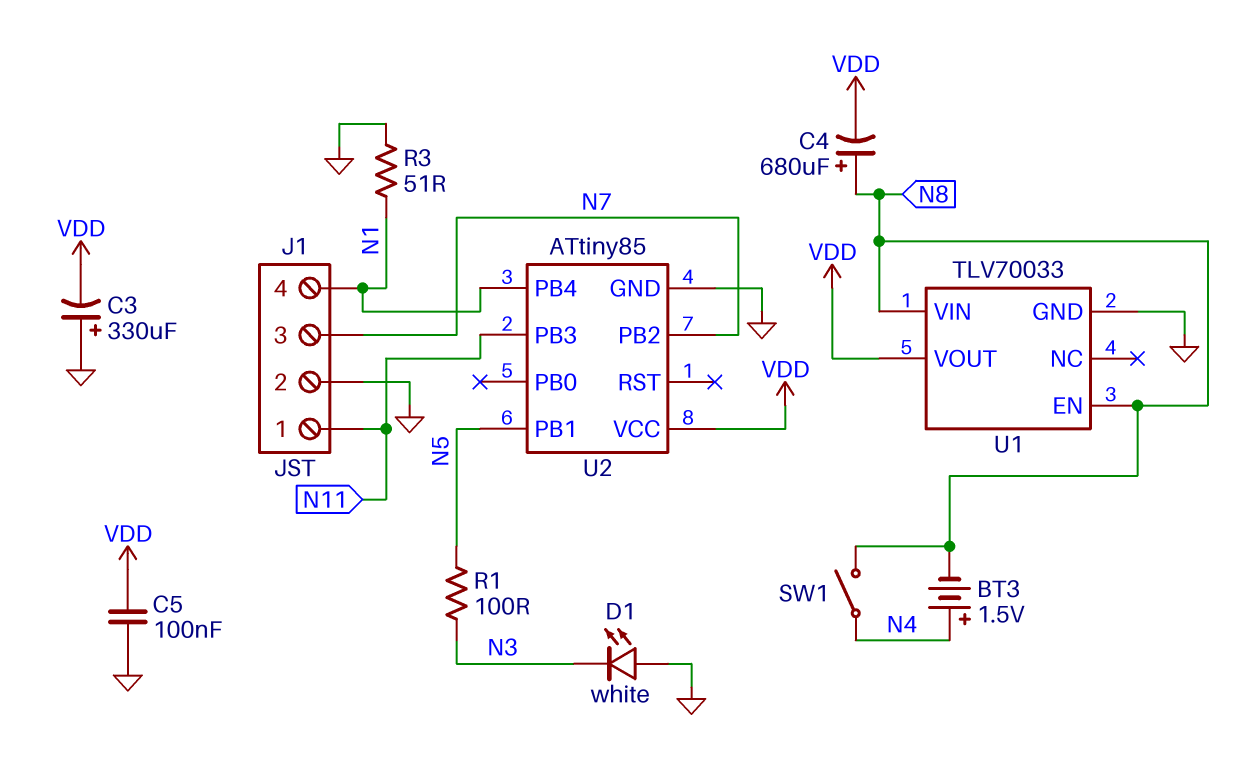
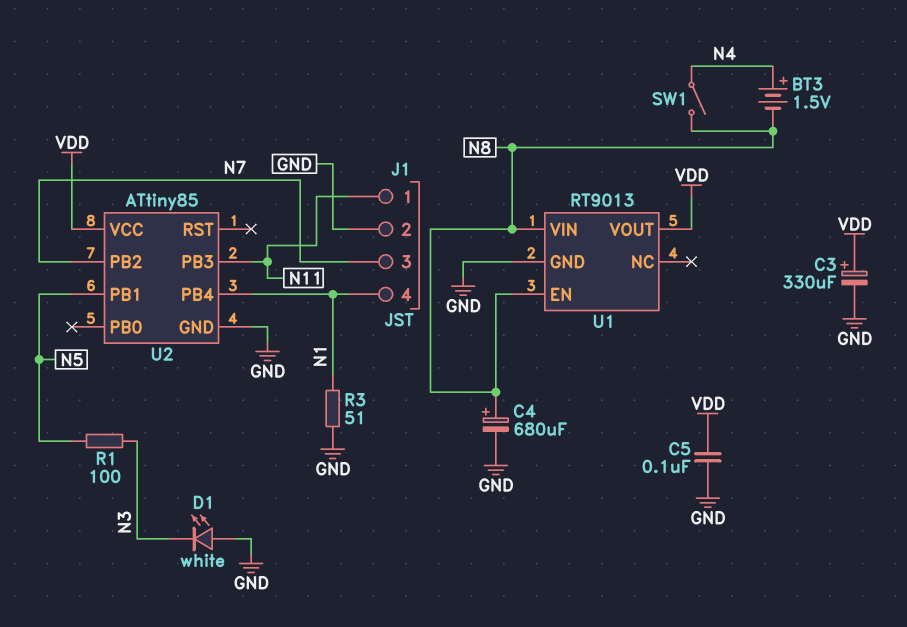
C3: 330uF (plus GND, minus VDD) -> 330uF (plus VDD, minus GND)
C4: 680uF (plus N8, minus VDD) -> 680uF (plus N8, minus GND)
U1: TLV70033 -> RT9013

